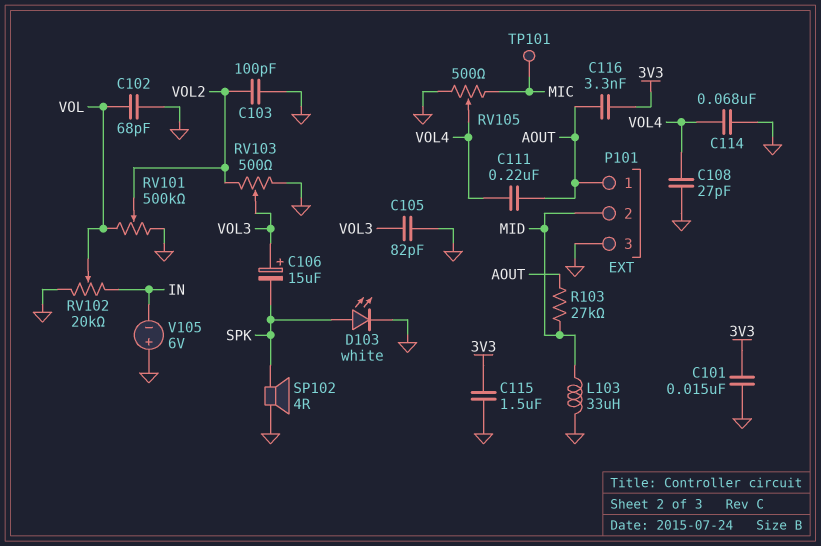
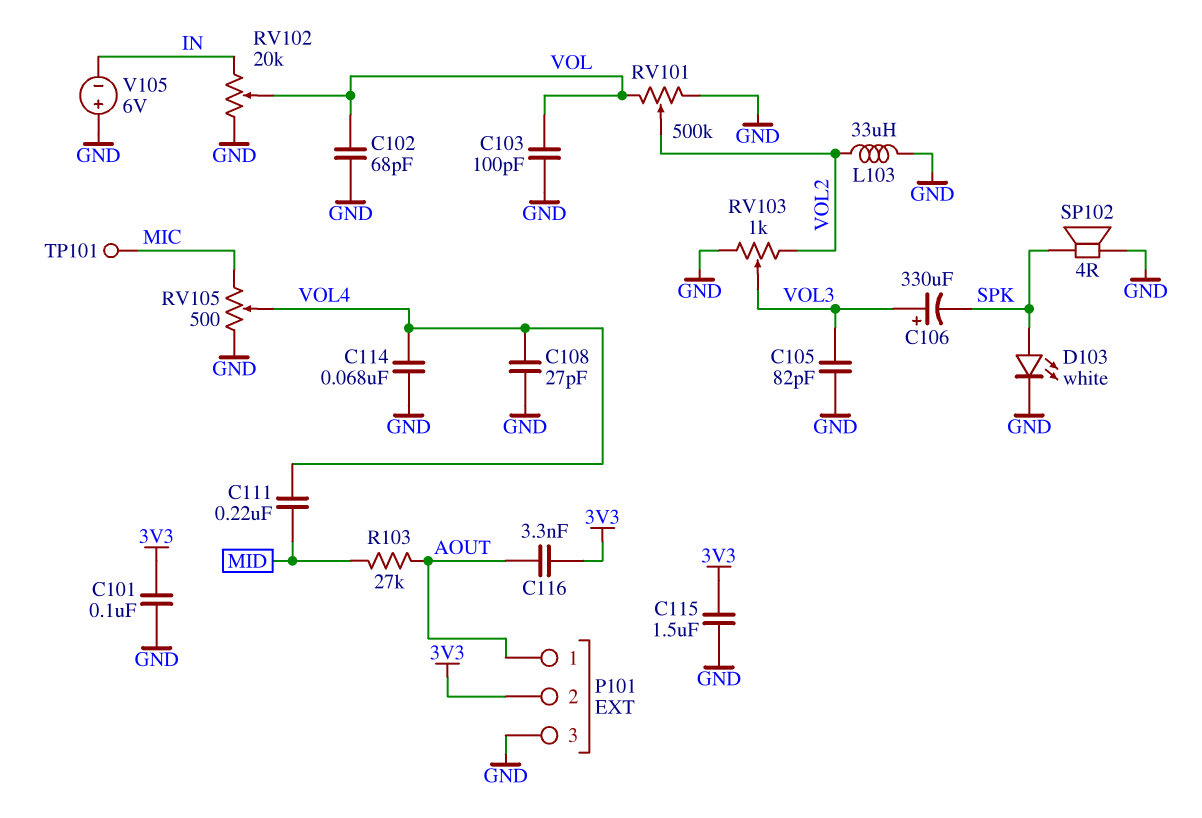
C101: 15nF (3V3, GND) -> 100nF (3V3, GND)
C103: 100pF (GND, VOL2) -> 100pF (GND, VOL)
C106: 15uF (plus VOL3, minus SPK) -> 330uF (plus VOL3, minus SPK)
C111: 220nF (AOUT, VOL4) -> 220nF (MID, VOL4)
L103: 33uH (GND, MID) -> 33uH (GND, VOL2)
P101 pin 2: MID -> 3V3
RV103: 500 (GND, VOL2, wiper VOL3) -> 1k (GND, VOL2, wiper VOL3)

